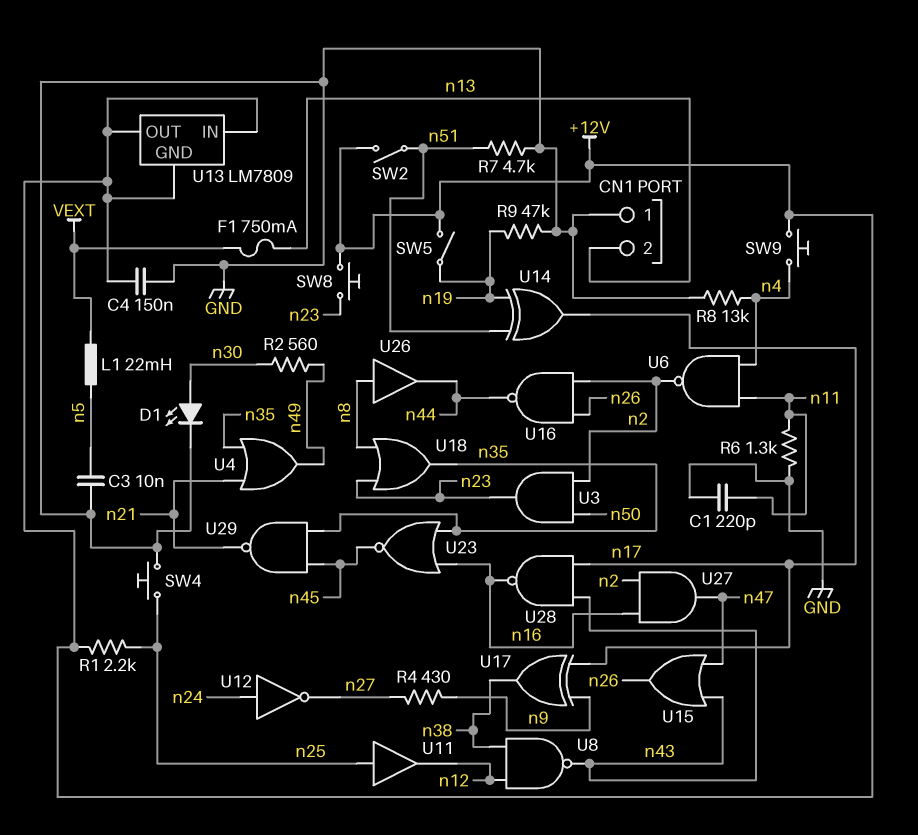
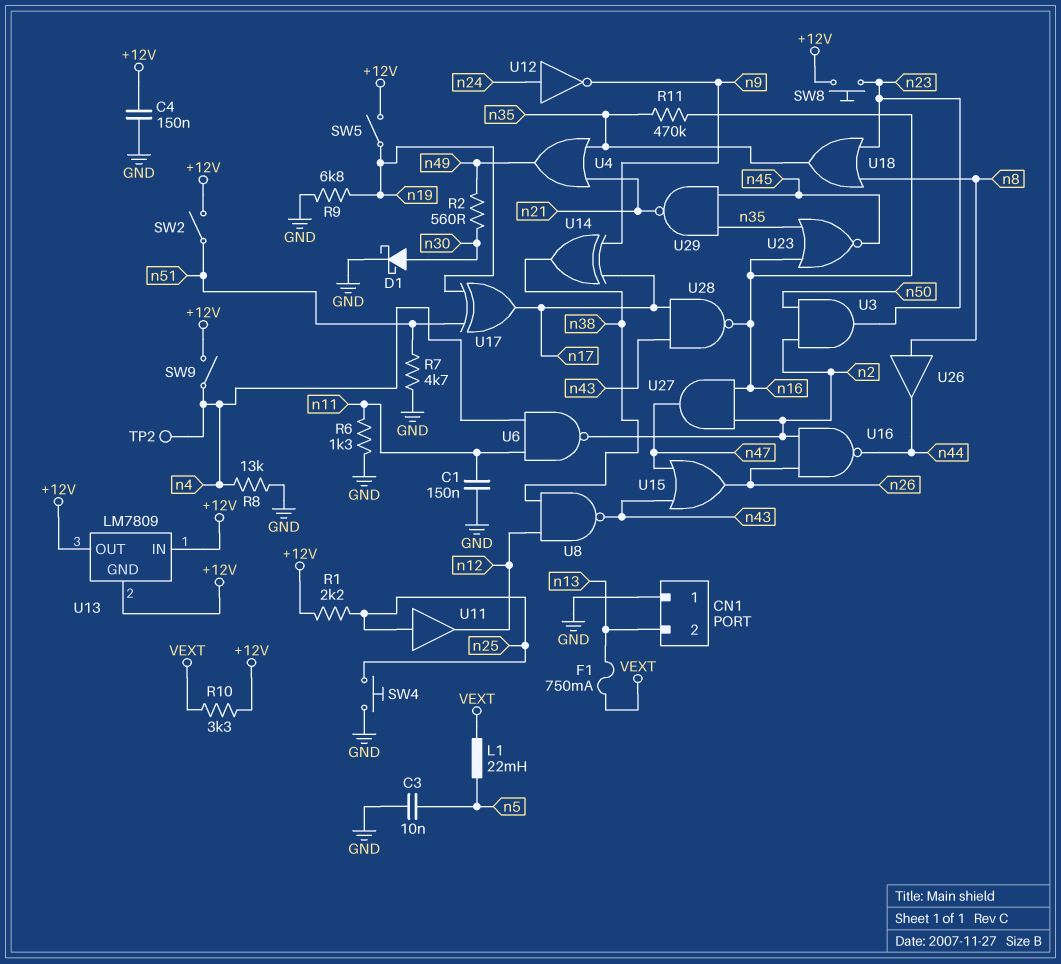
C1: 220pF (GND, n11) -> 150nF (GND, n11)
D1: LED (A n30, K GND) -> schottky (A n30, K GND)
R4: 430 (n9, n27) -> none
R9: 47k (GND, n19) -> 6.8k (GND, n19)
R10: none -> 3.3k (+12V, VEXT)
R11: none -> 470k (n16, n35)
SW9: button (+12V, n4) -> switch (+12V, n4)
TP2: none -> test point (n4)
U12: NOT (in n24, out n27) -> NOT (in n24, out n9)
U14: XOR (in n19, in n51, out n17) -> XOR (in n9, in n17, out n38)
U17: XOR (in n9, in n17, out n38) -> XOR (in n19, in n51, out n17)

